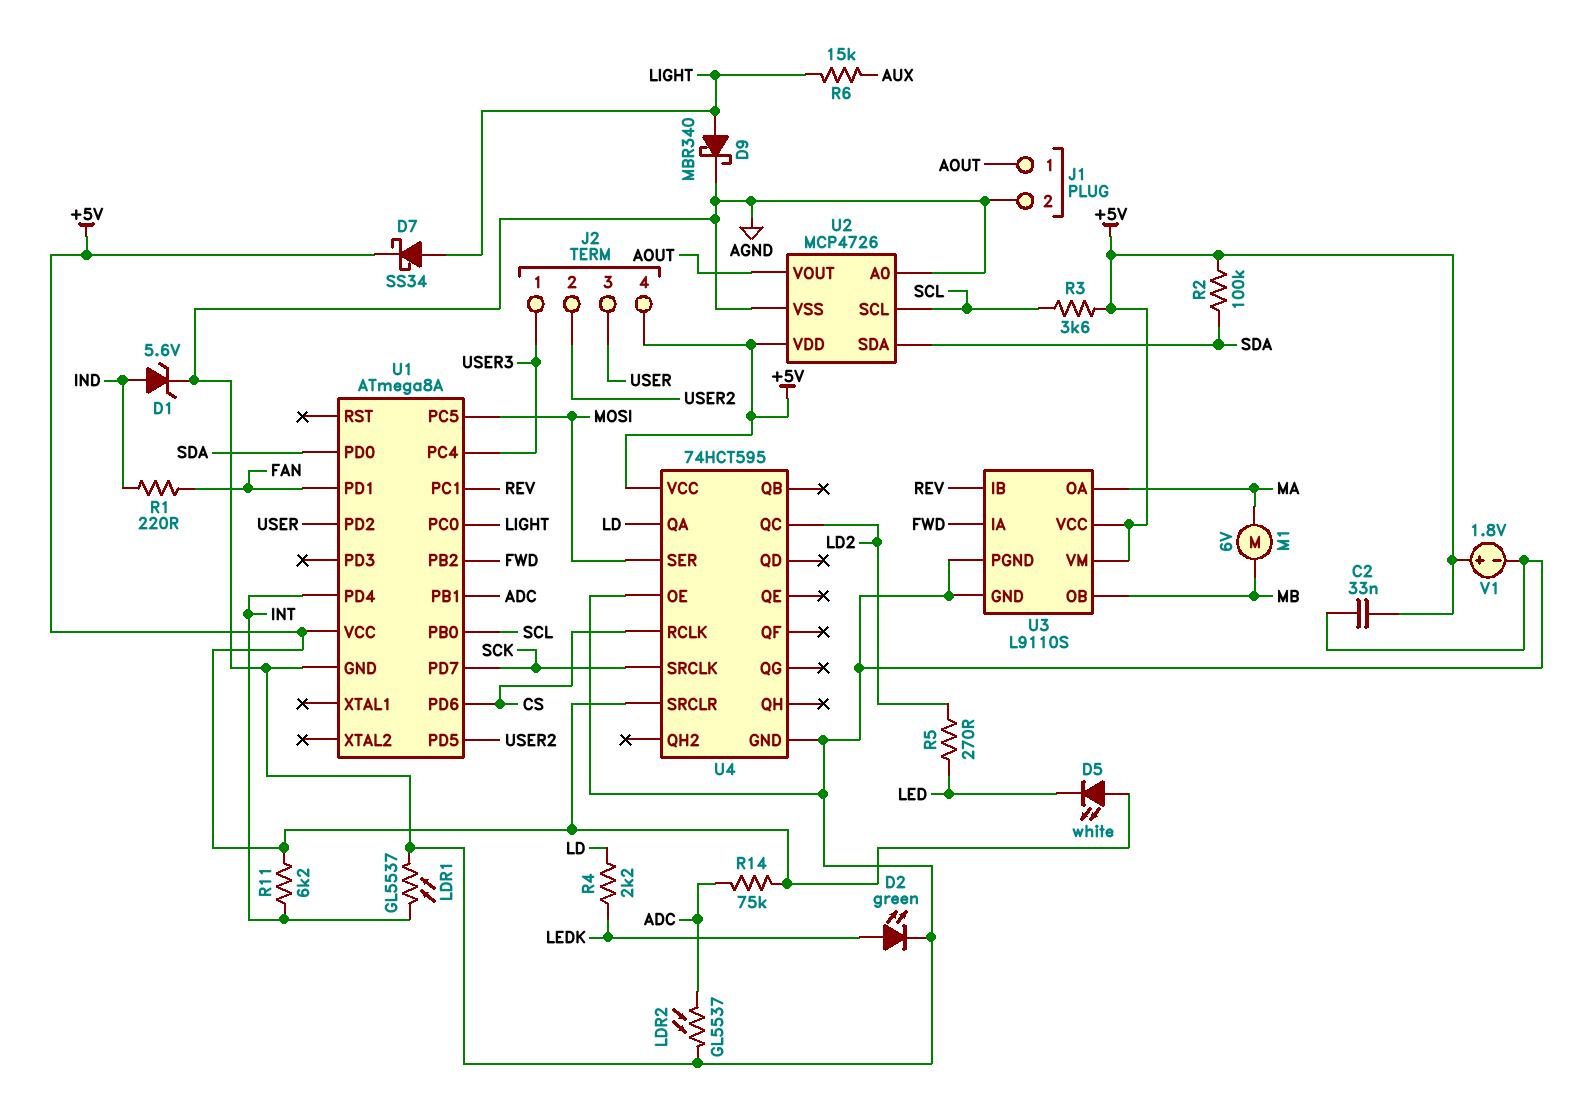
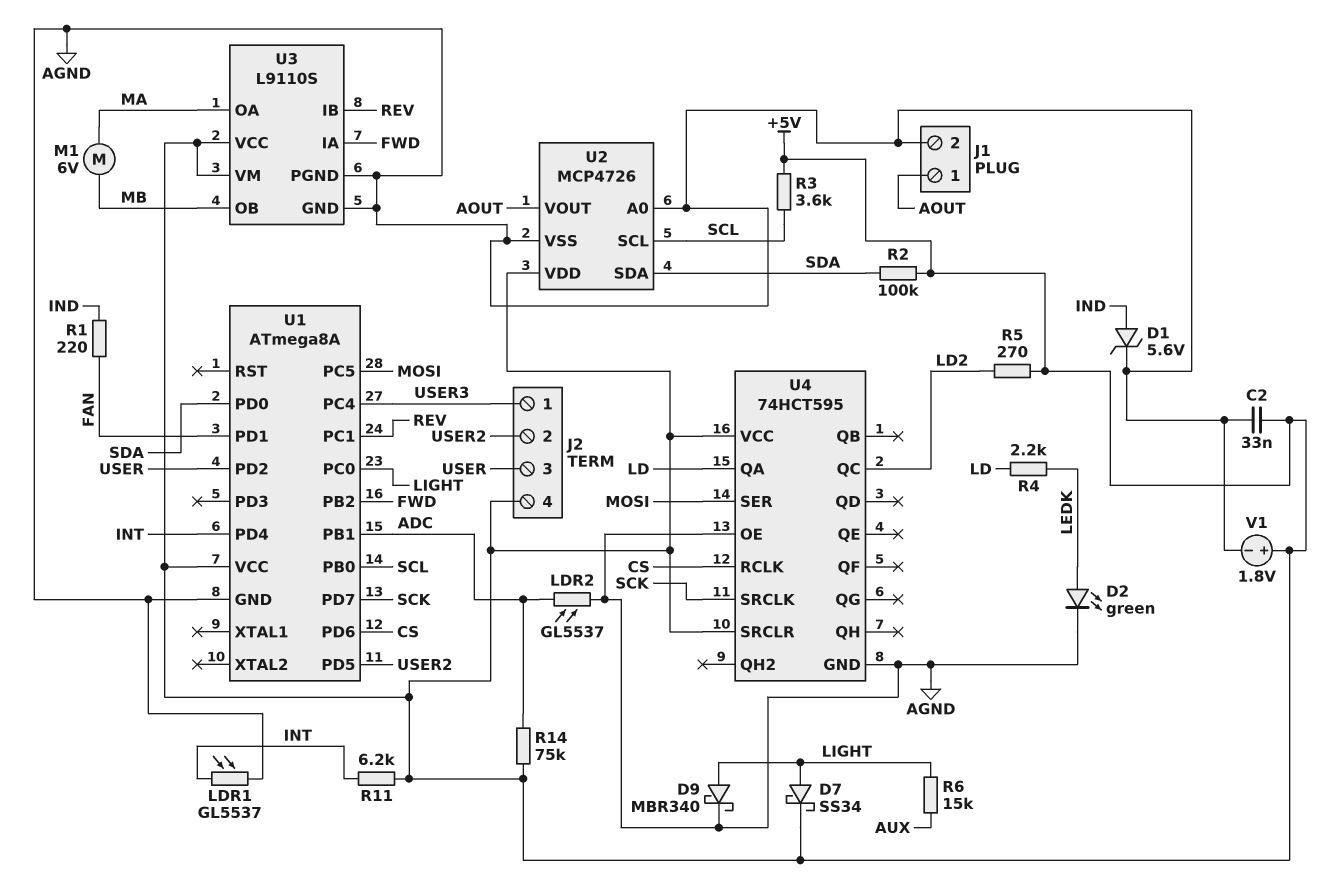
D5: LED white (A +5V, K LED) -> none
R5: 270 (LD2, LED) -> 270 (+5V, LD2)

